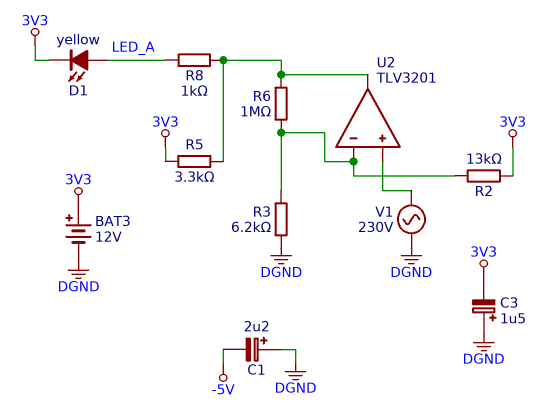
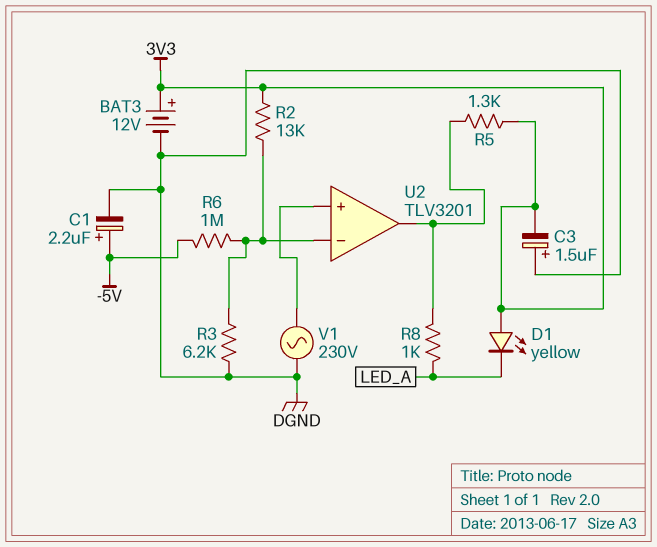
C1: 2.2uF (plus DGND, minus -5V) -> 2.2uF (plus -5V, minus DGND)
D1: LED yellow (A LED_A, K 3V3) -> LED yellow (A 3V3, K LED_A)
R5: 3.3k (3V3, U2/out) -> 1.3k (3V3, U2/out)
R6: 1M (U2/in-, U2/out) -> 1M (-5V, U2/in-)

